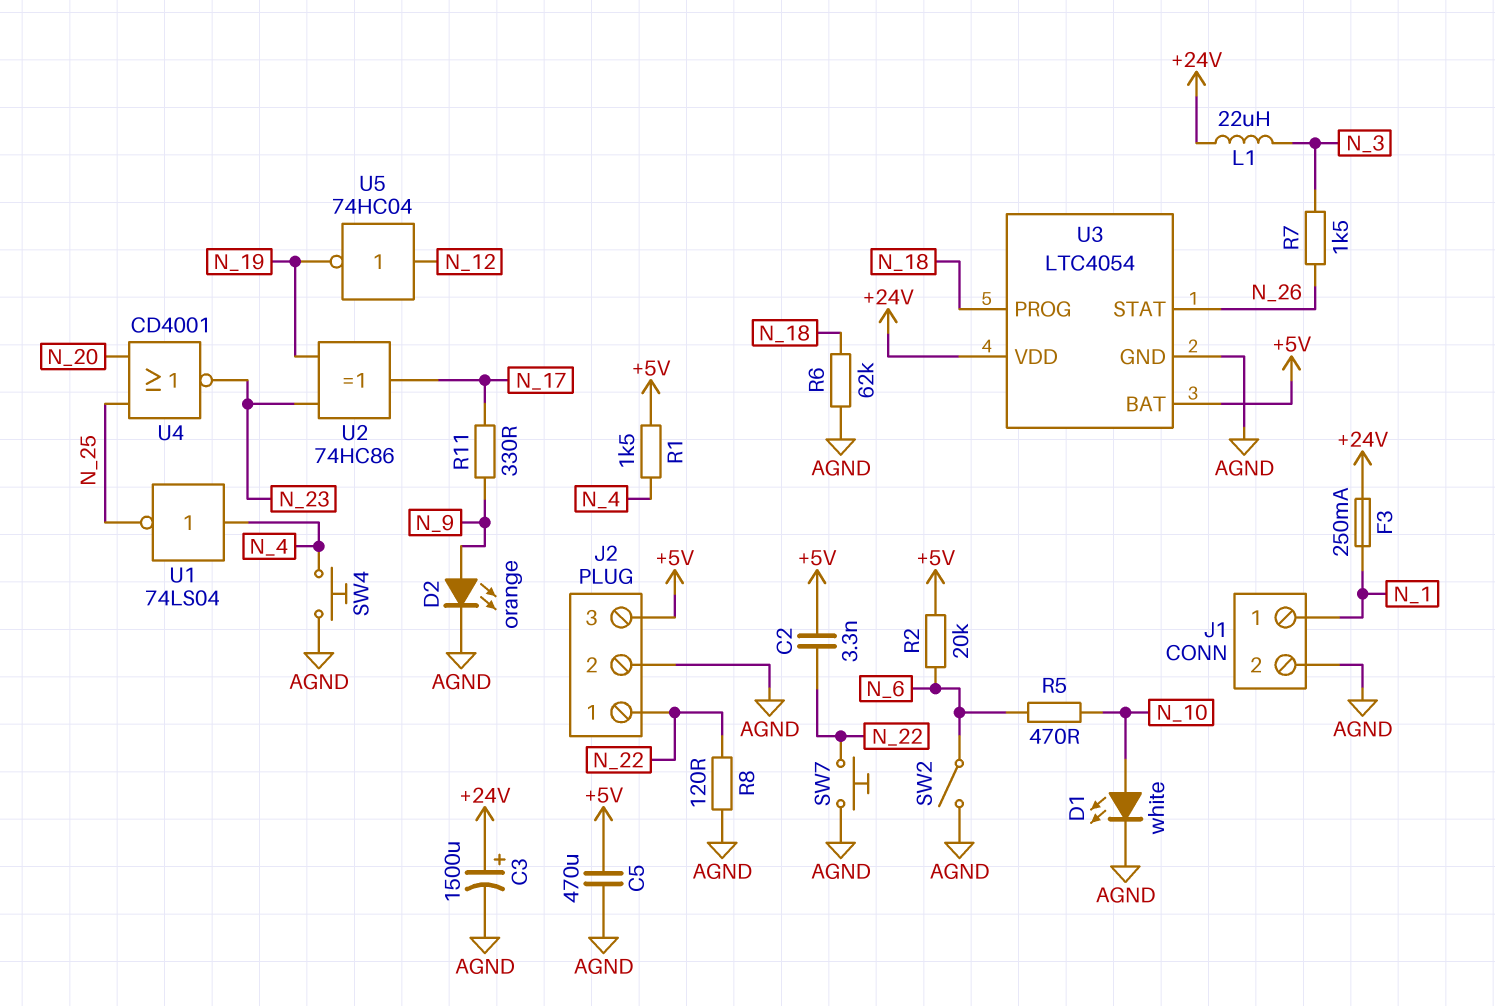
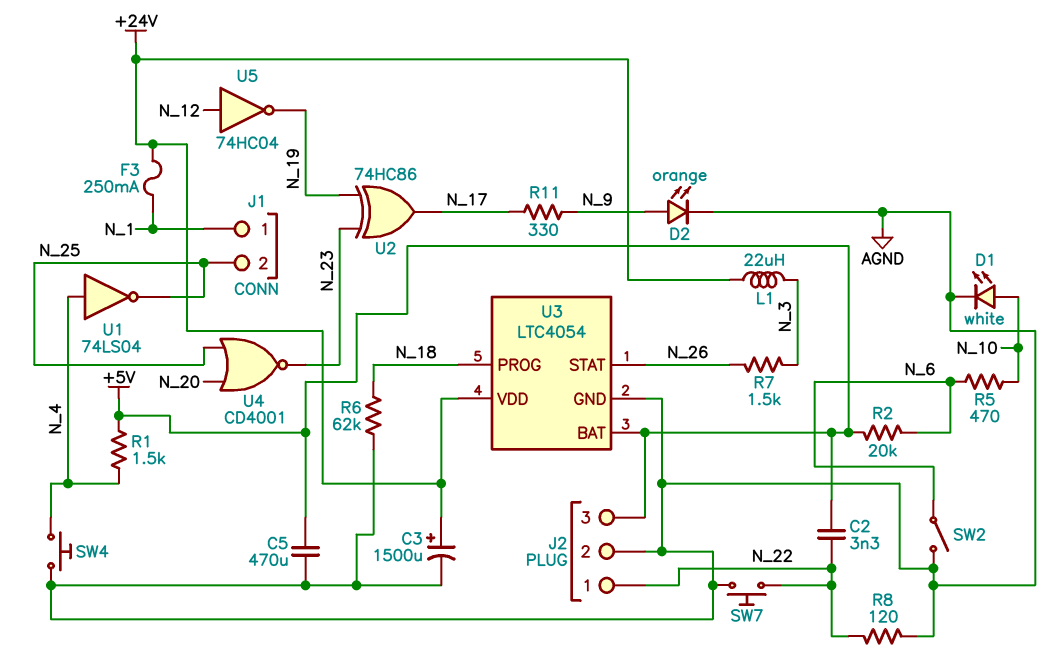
J1 pin 2: AGND -> N_25

